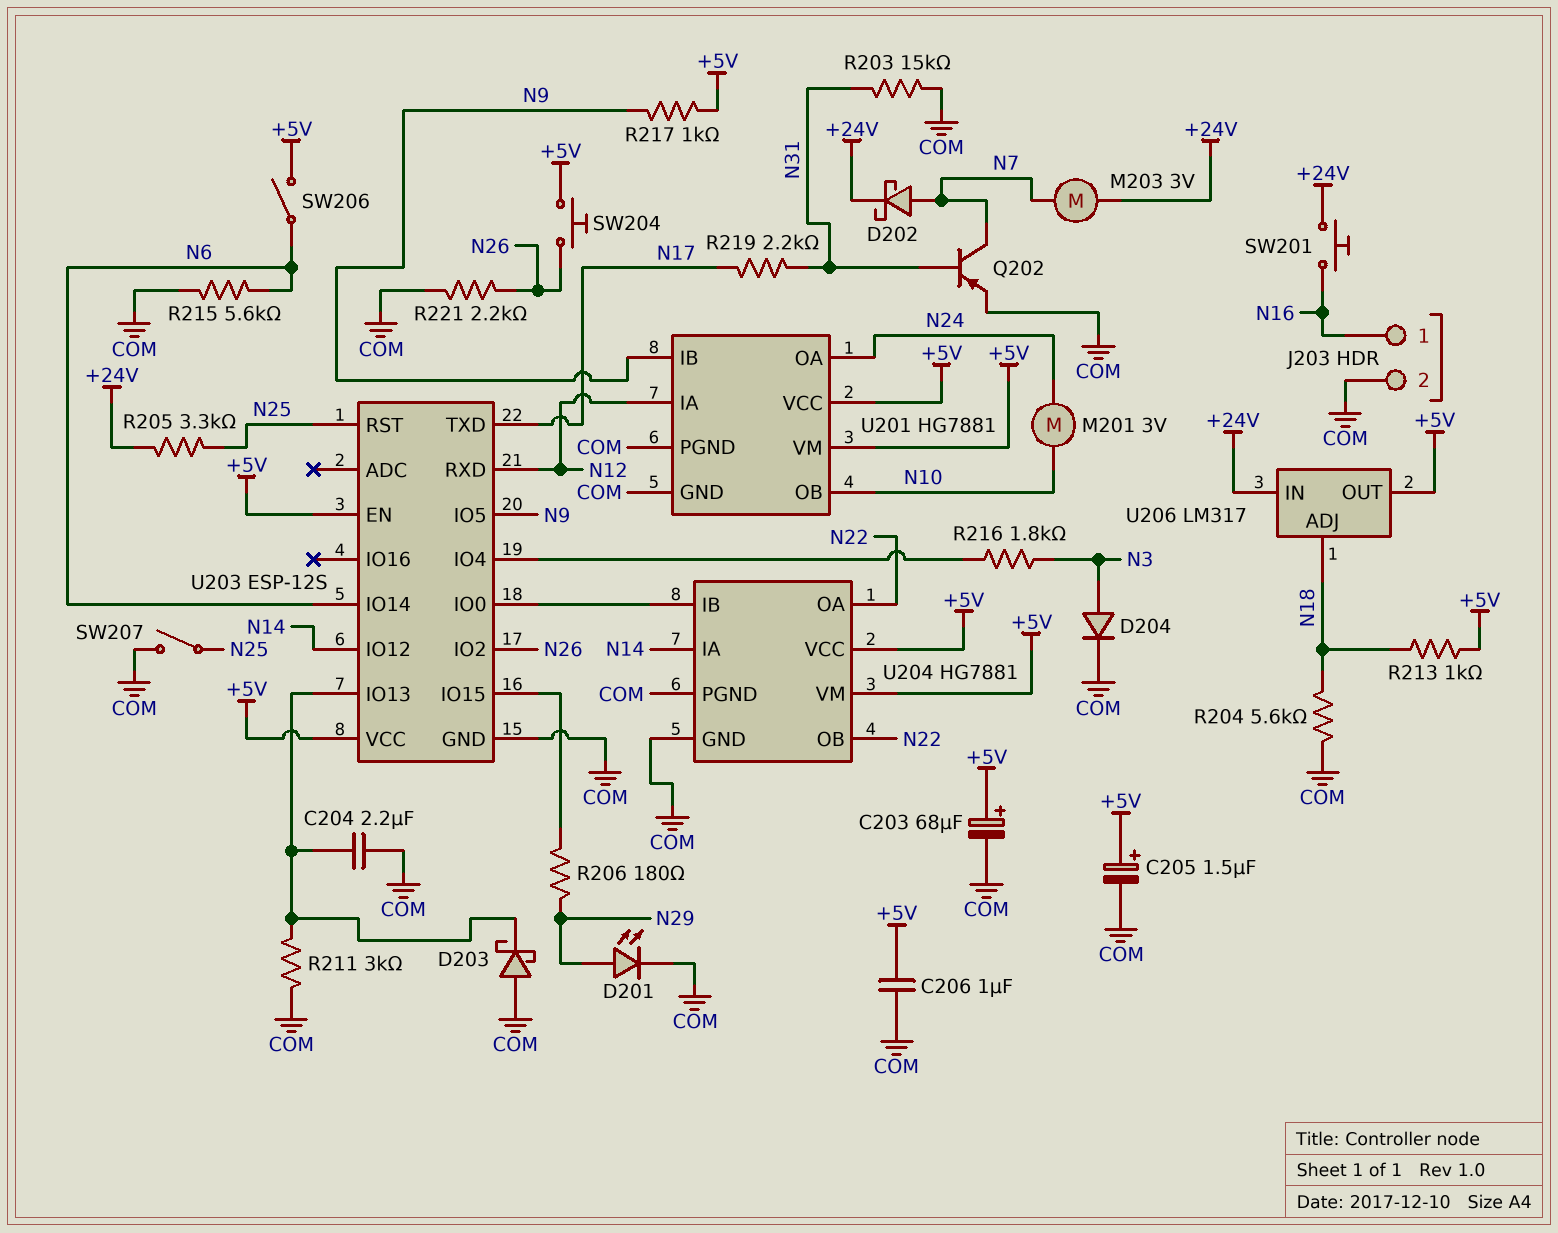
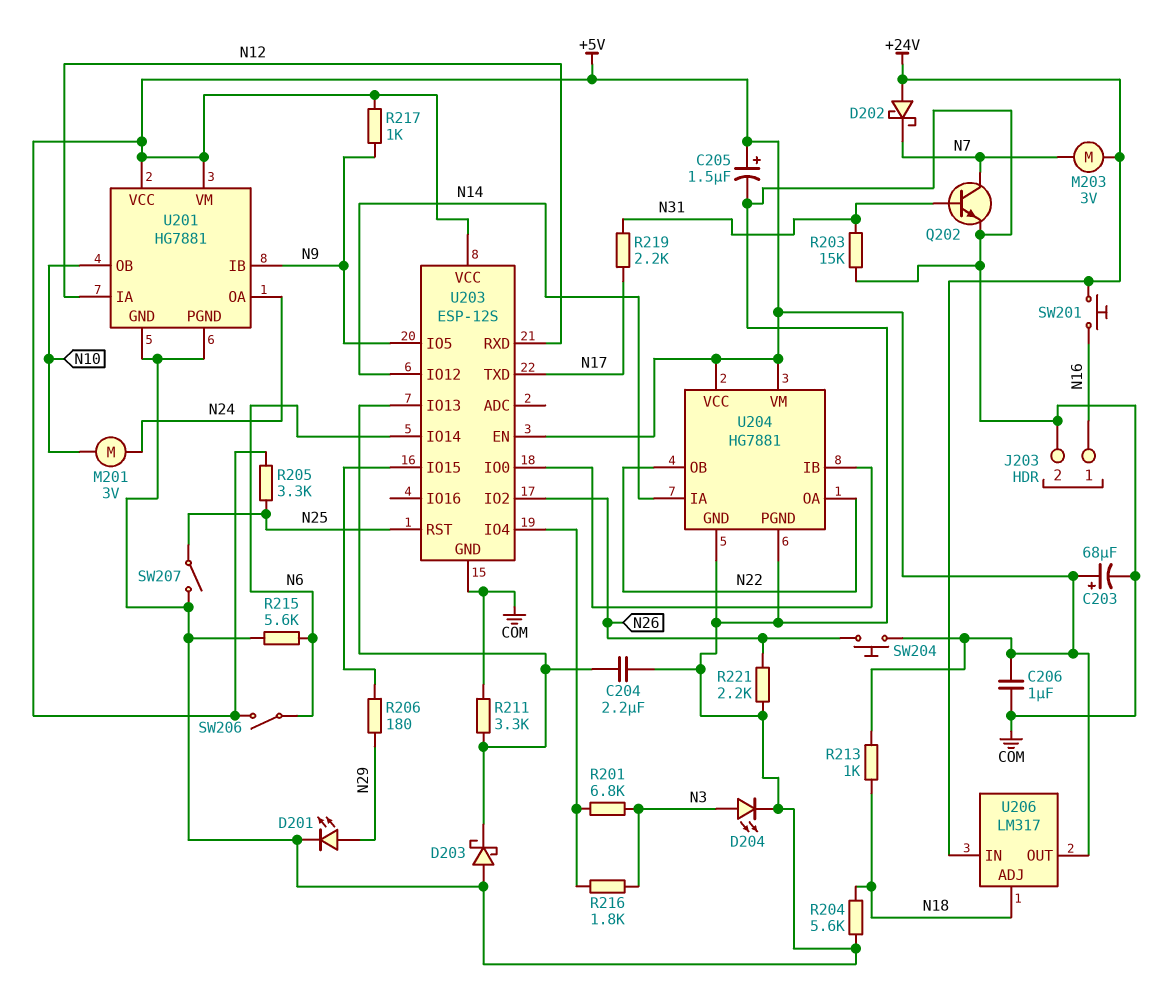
D202: schottky (A N7, K +24V) -> schottky (A +24V, K N7)
D204: diode (A N3, K COM) -> LED (A N3, K COM)
Q202: PNP (B N31, C N7, E COM) -> NPN (B N31, C N7, E COM)
R201: none -> 6.8k (N3, U203/IO4)
R205: 3.3k (+24V, N25) -> 3.3k (+5V, N25)
R211: 3k (COM, U203/IO13) -> 3.3k (COM, U203/IO13)

